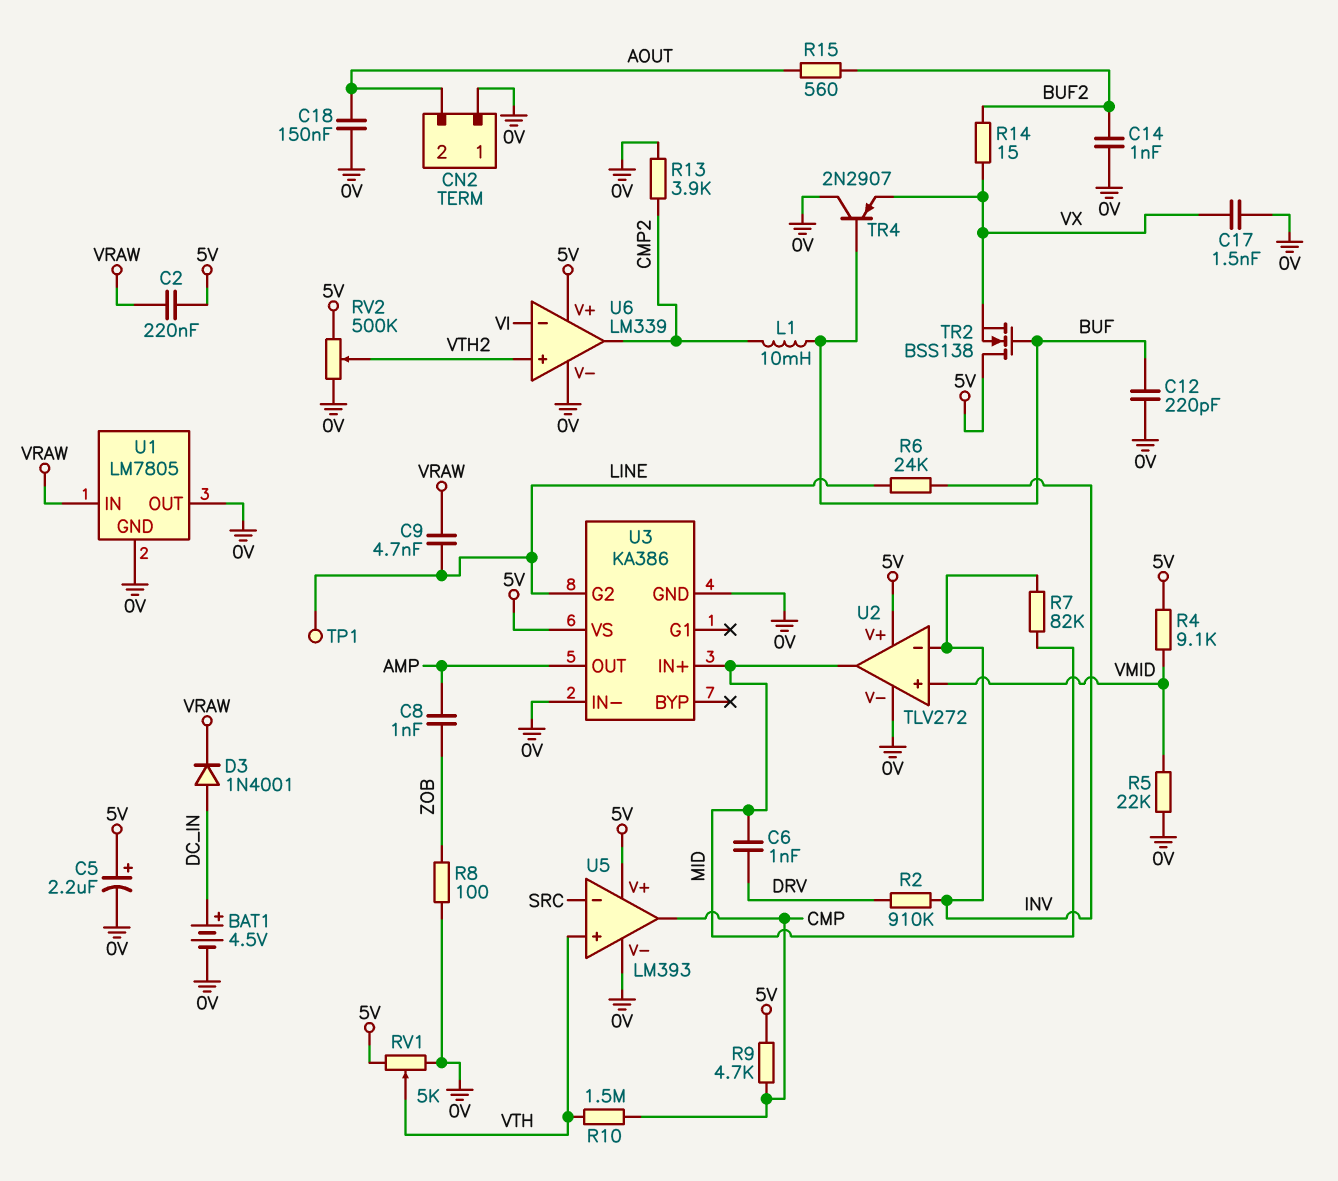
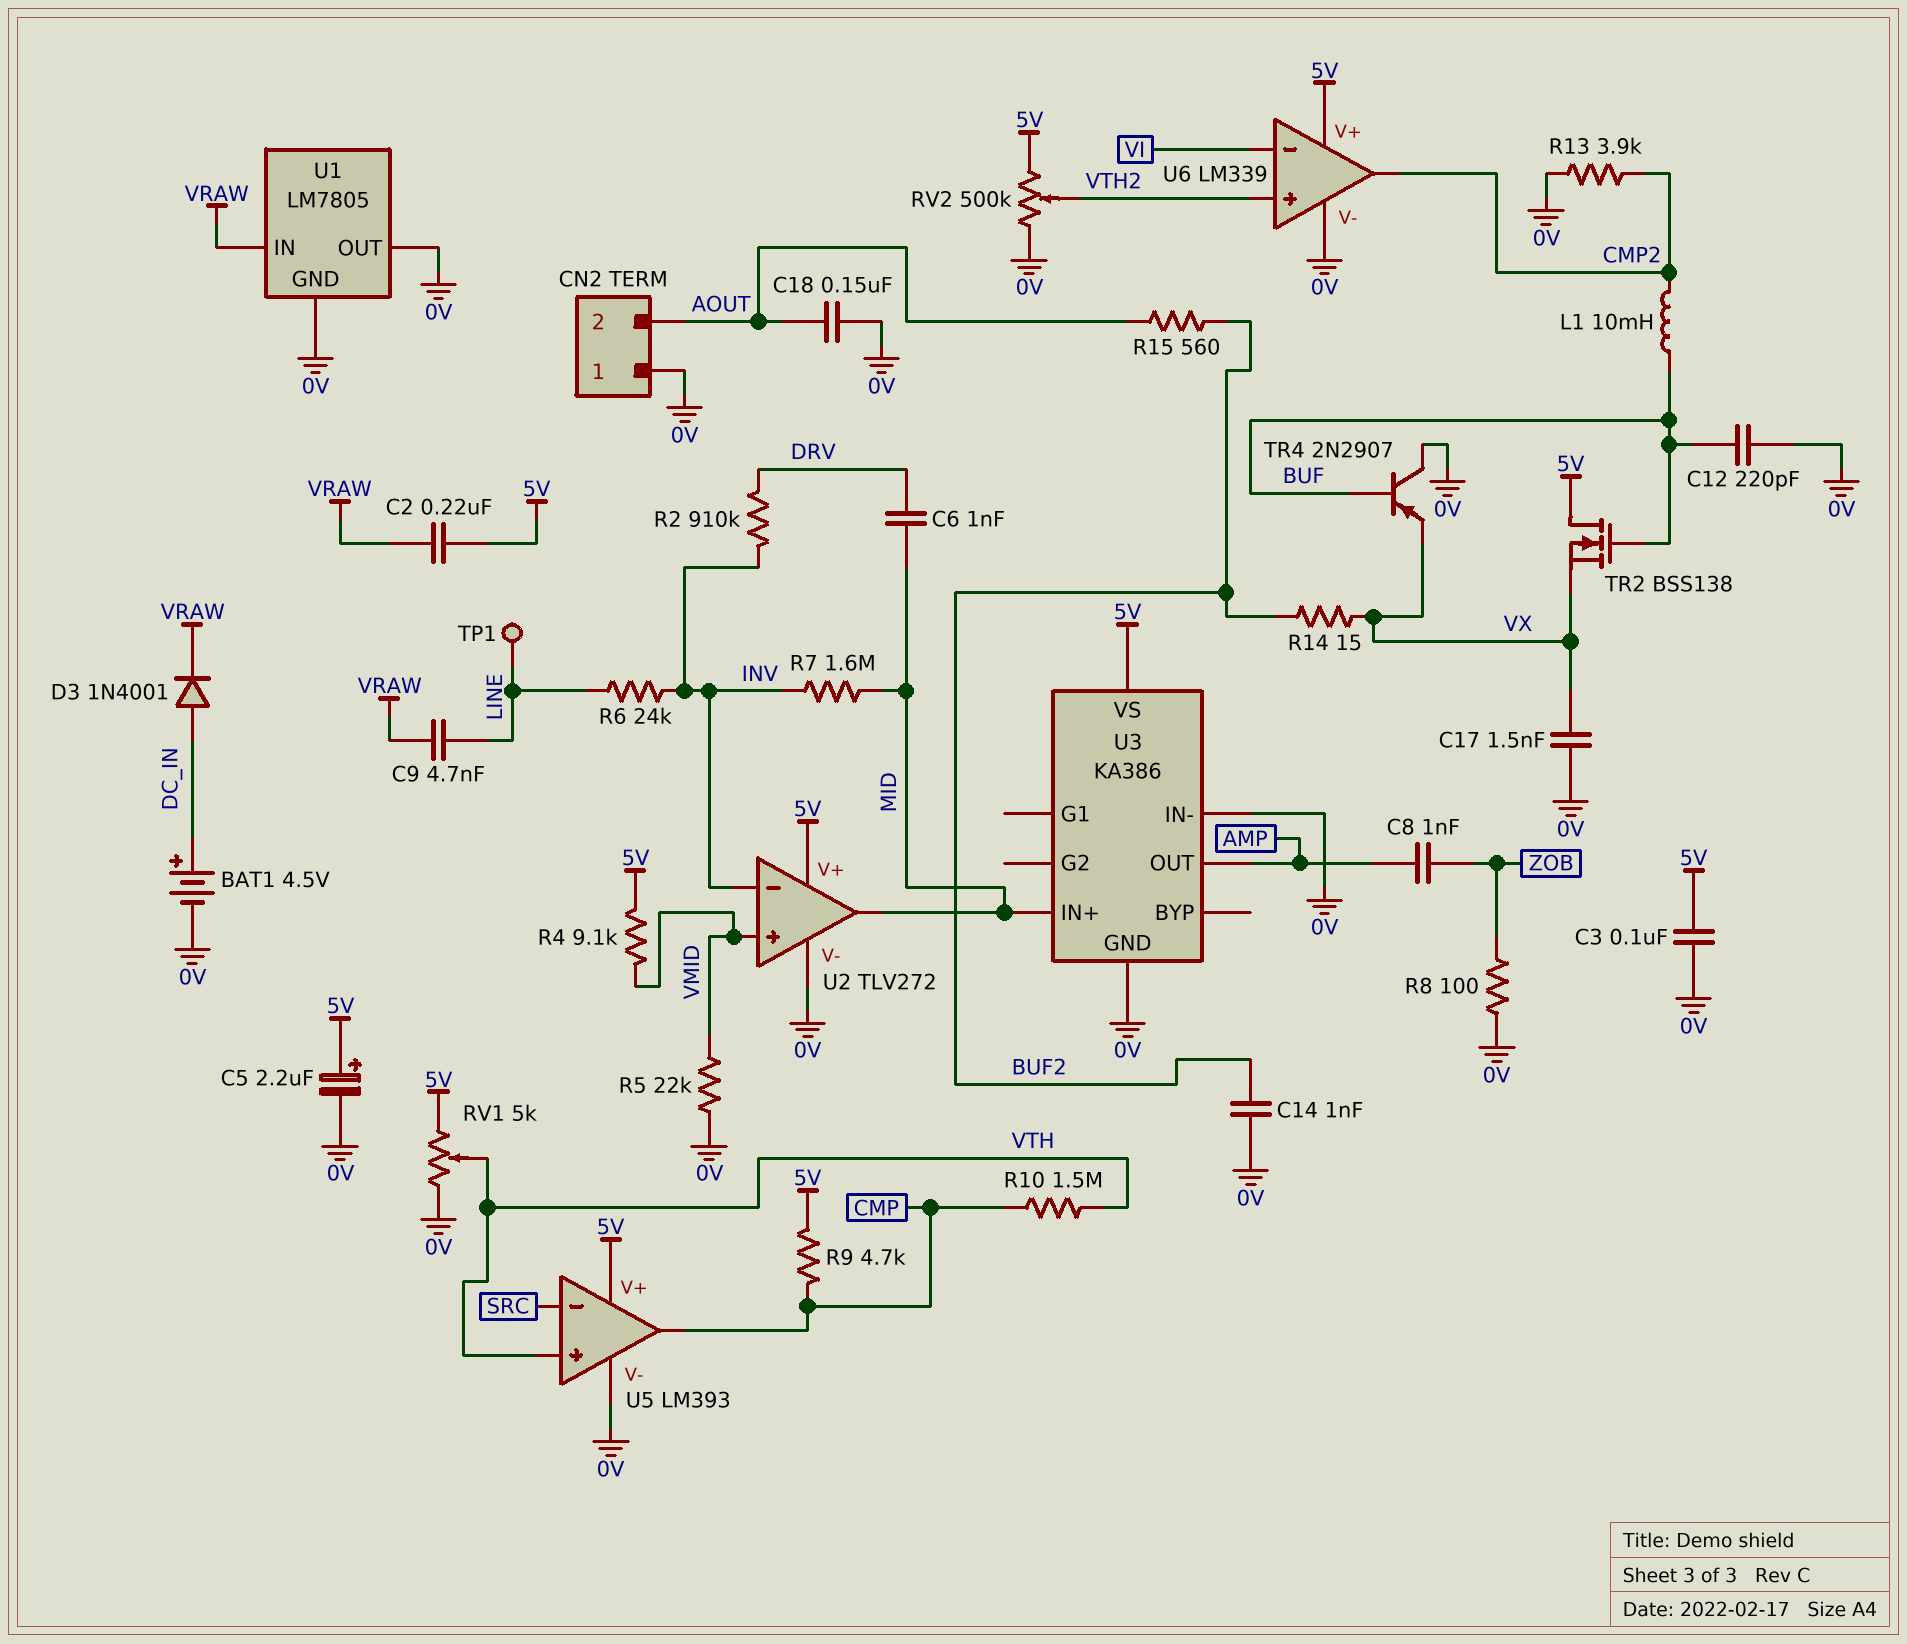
C3: none -> 100nF (0V, 5V)
R7: 82k (INV, MID) -> 1.6M (INV, MID)
U3 pin G2: LINE -> none

